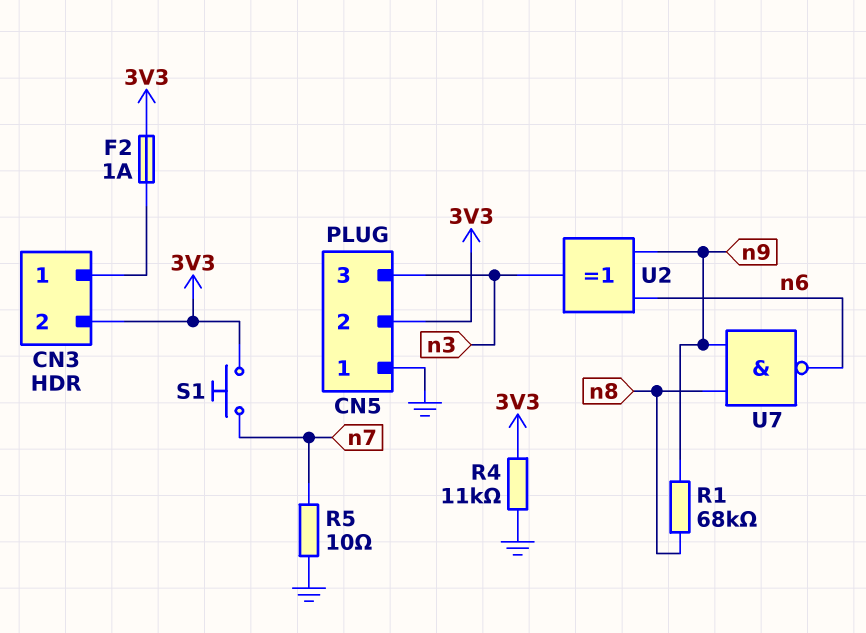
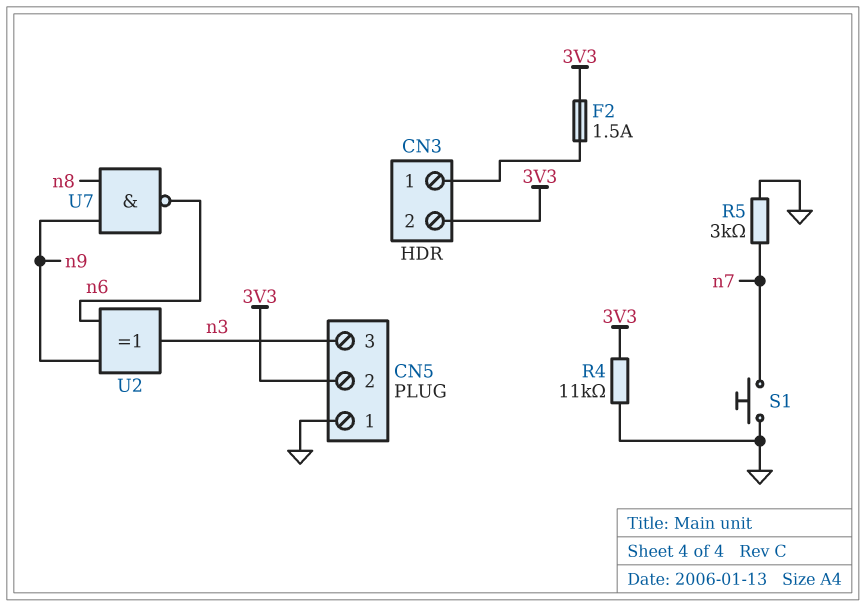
F2: 1A (3V3, CN3/1) -> 1.5A (3V3, CN3/1)
R1: 68k (n8, n9) -> none
R5: 10 (GND, n7) -> 3k (GND, n7)
S1: button (3V3, n7) -> button (GND, n7)

